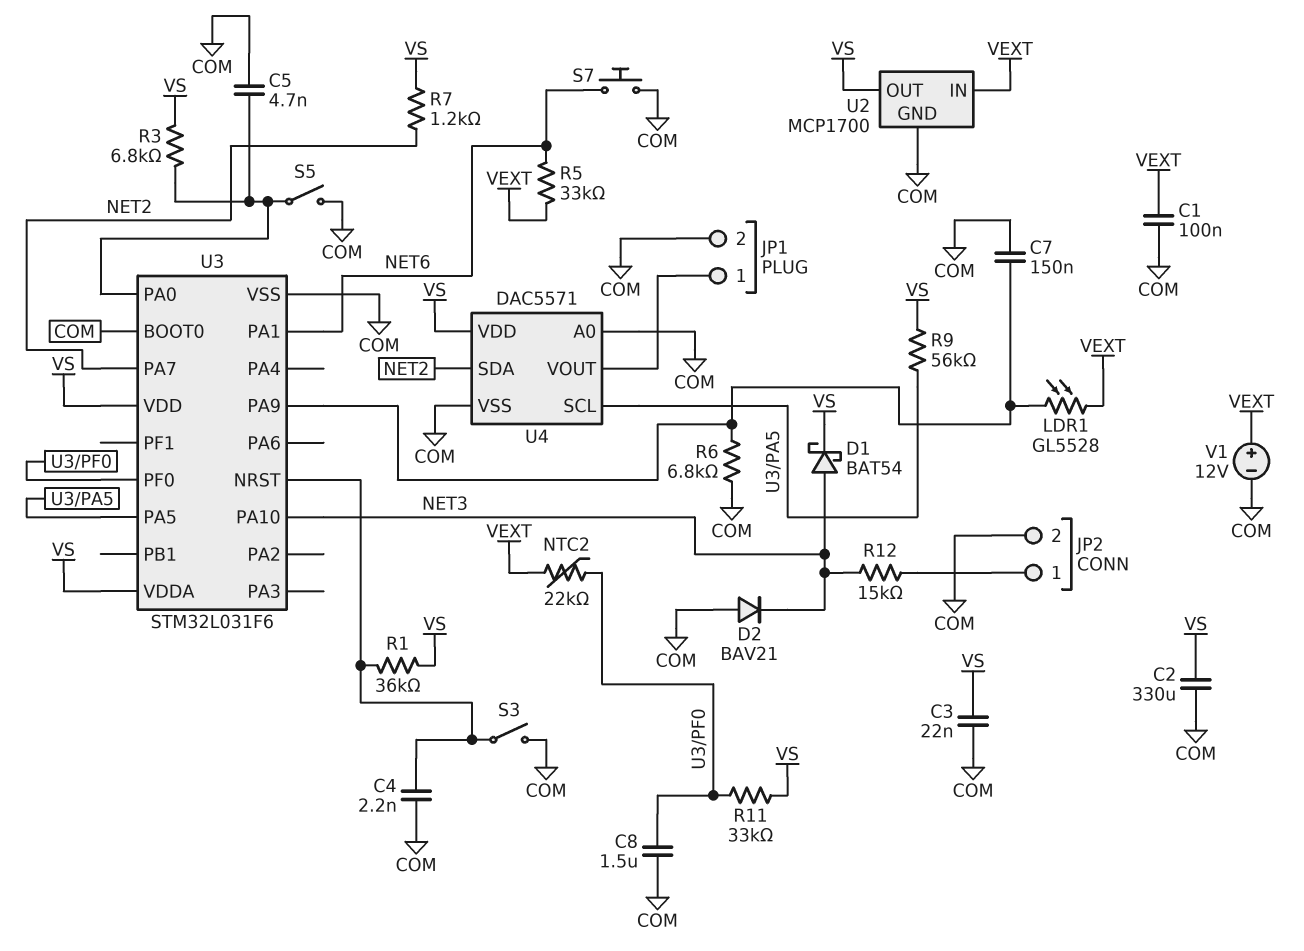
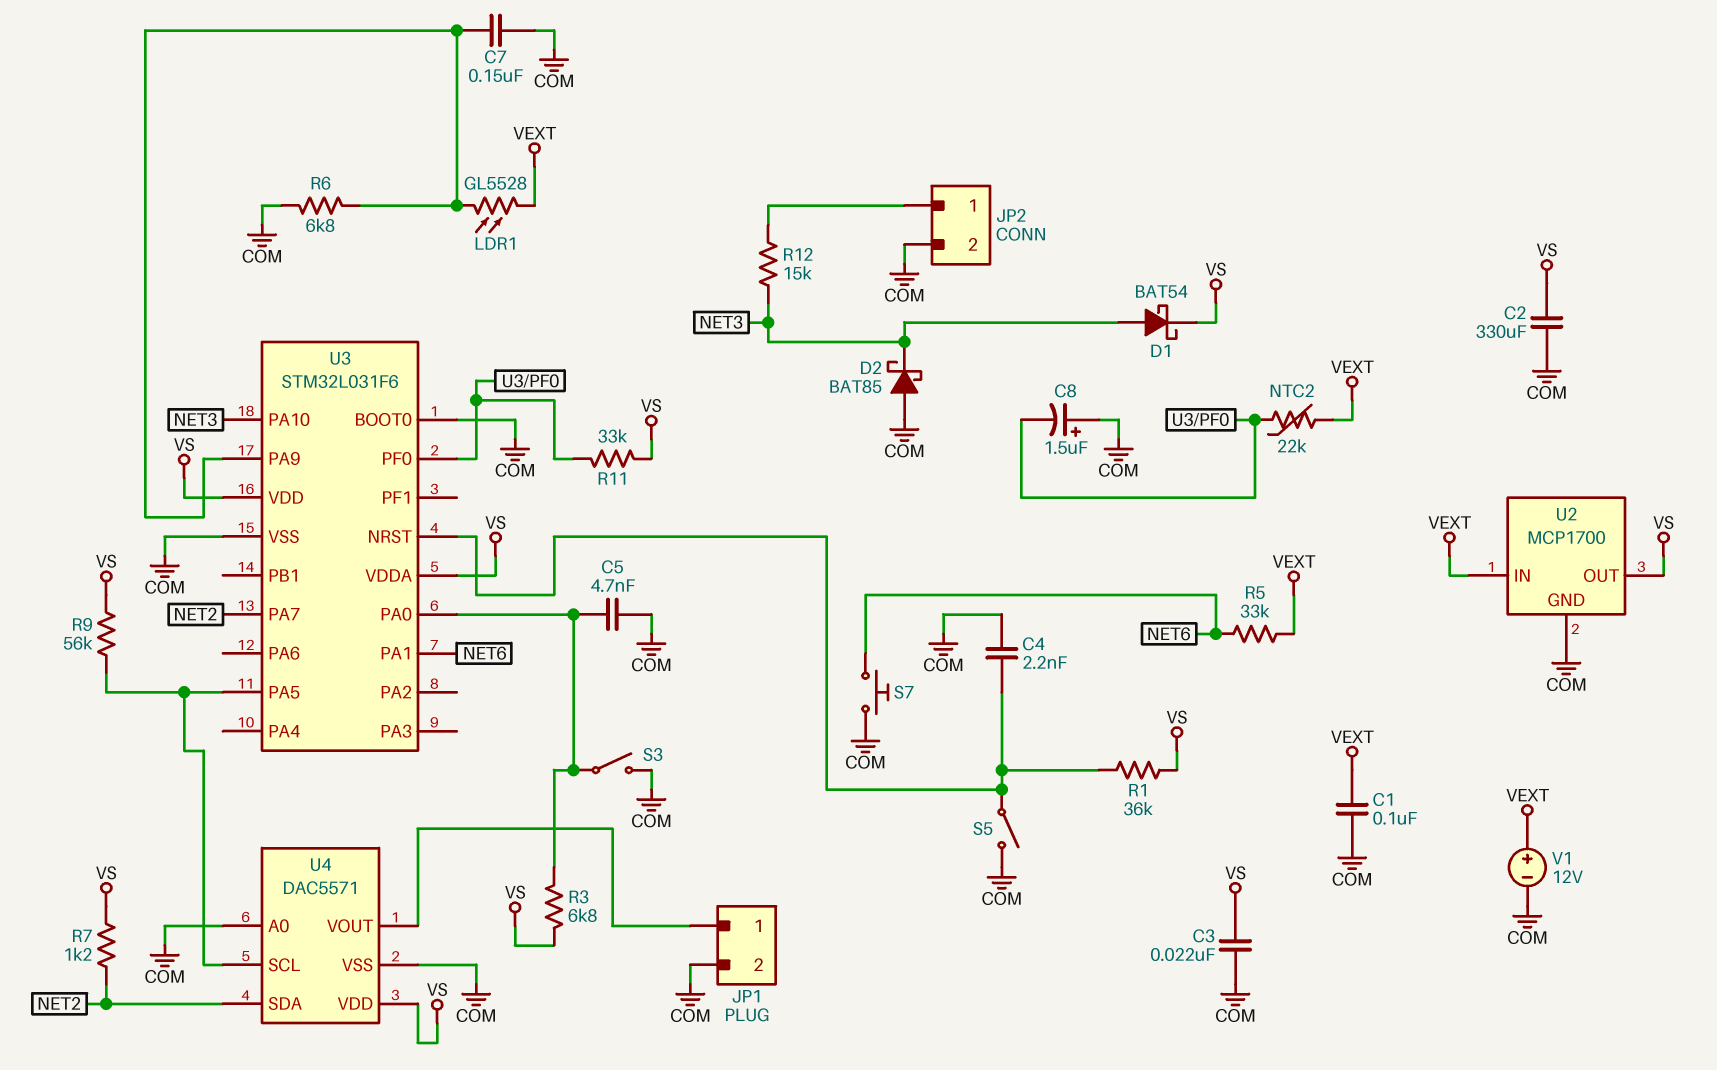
C8: 1.5uF (COM, U3/PF0) -> 1.5uF (plus COM, minus U3/PF0)
D2: diode BAV21 (A COM, K NET3) -> schottky BAT85 (A COM, K NET3)
S3: switch (COM, U3/NRST) -> switch (COM, U3/PA0)
S5: switch (COM, U3/PA0) -> switch (COM, U3/NRST)

